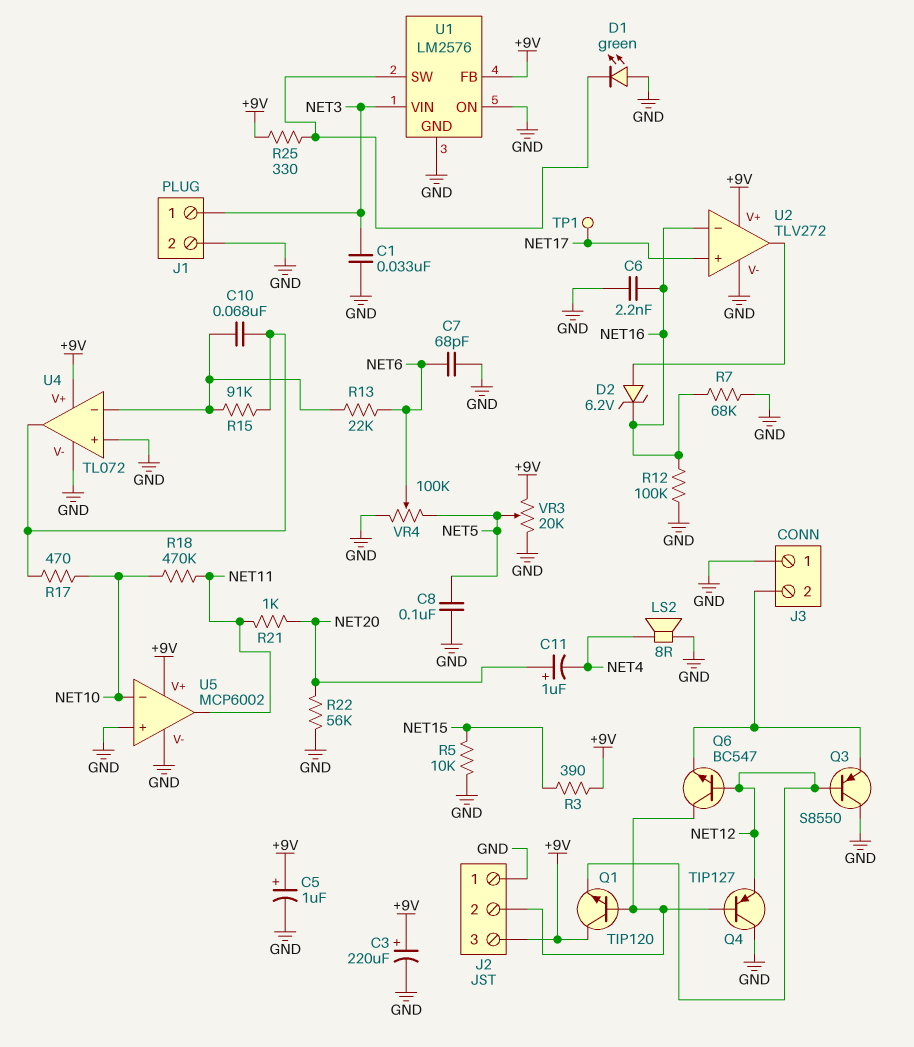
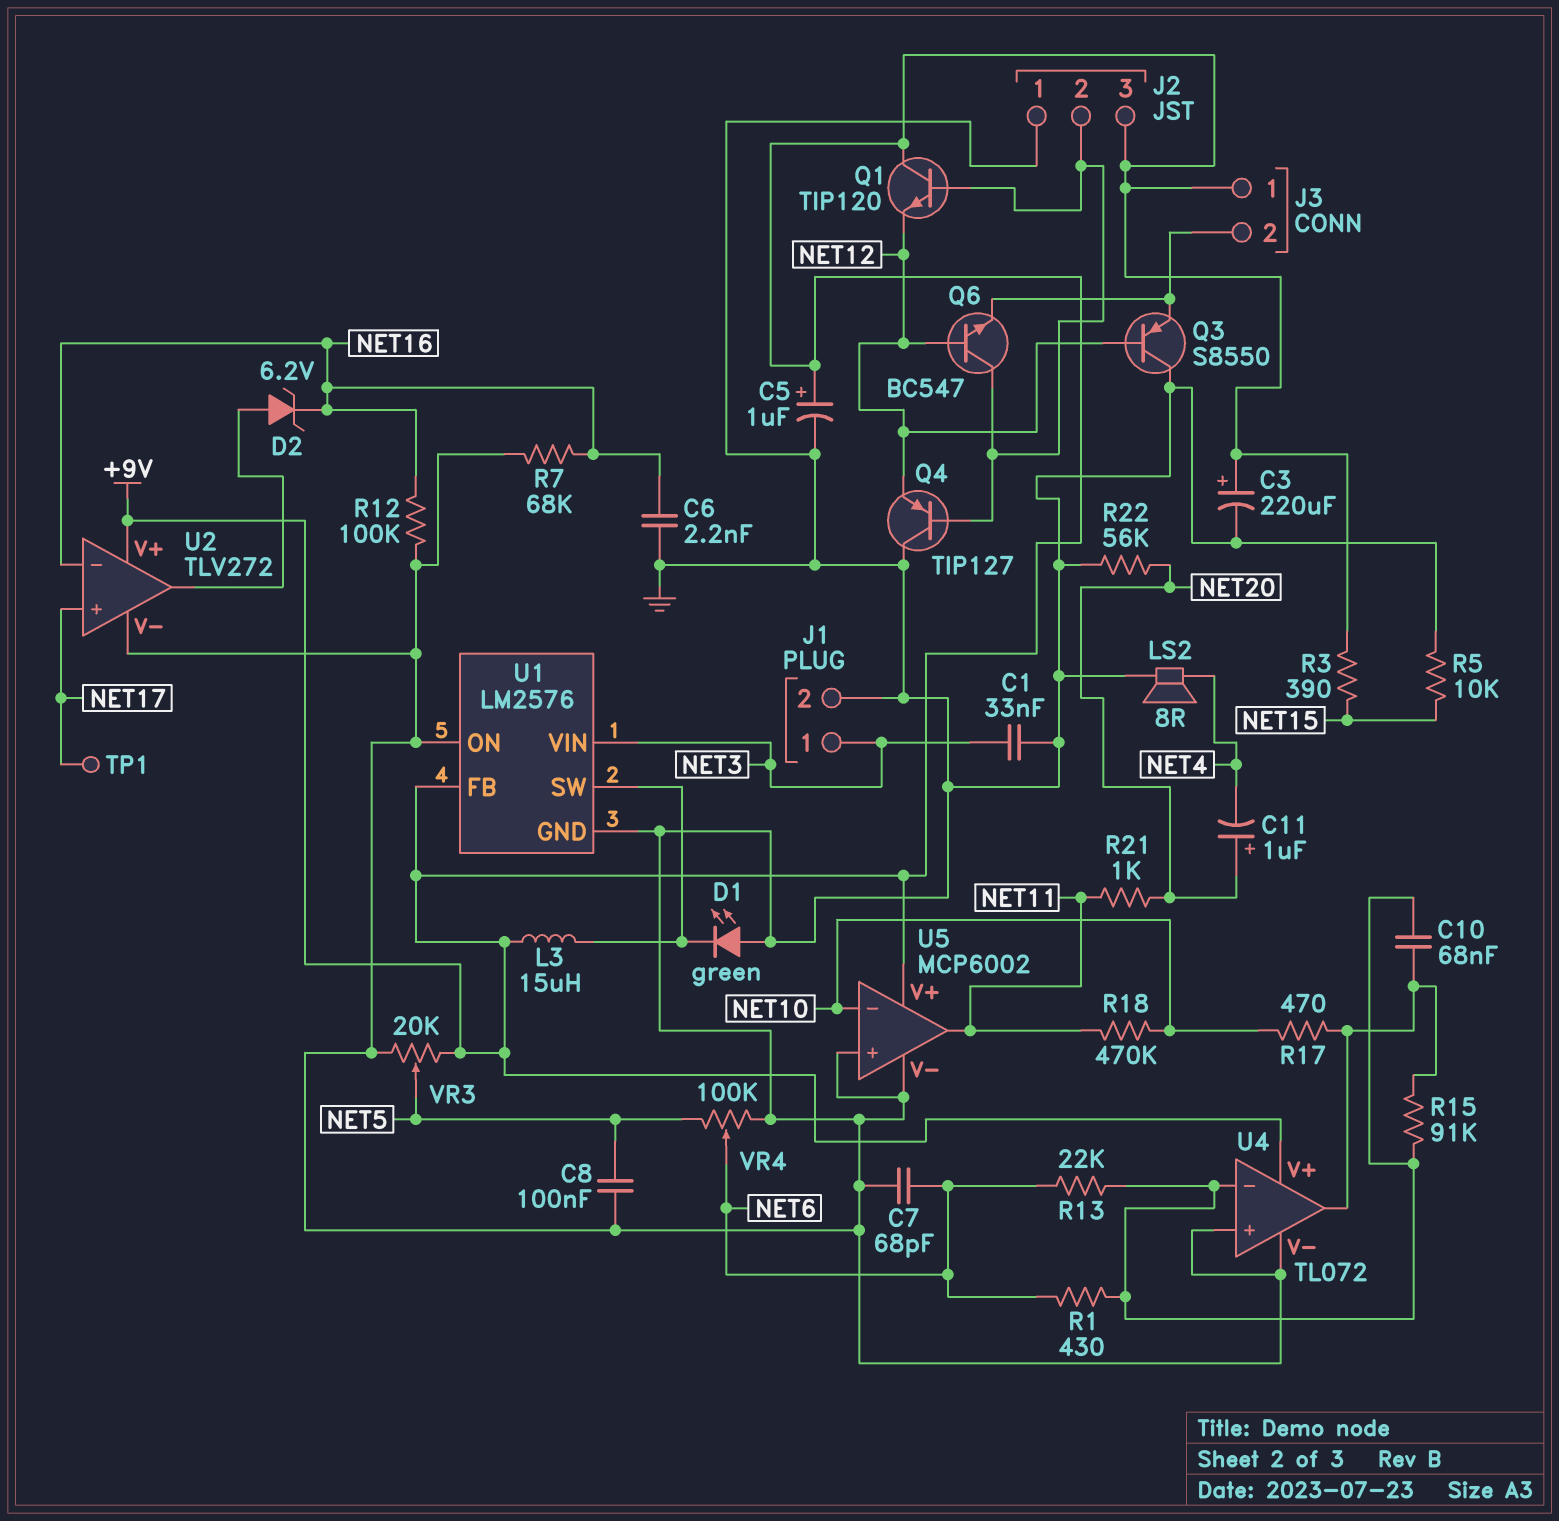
J3 pin 1: GND -> +9V
L3: none -> 15uH (+9V, U1/SW)
R1: none -> 430 (NET6, U4/in-)
R25: 330 (+9V, U1/SW) -> none

